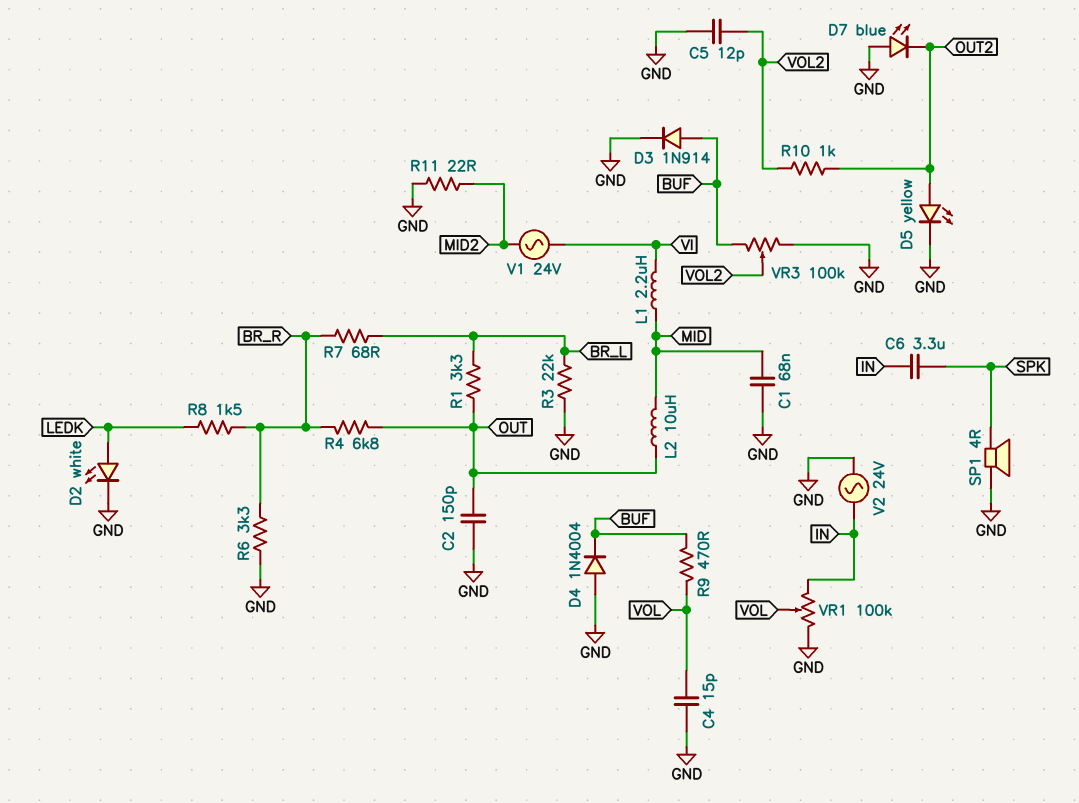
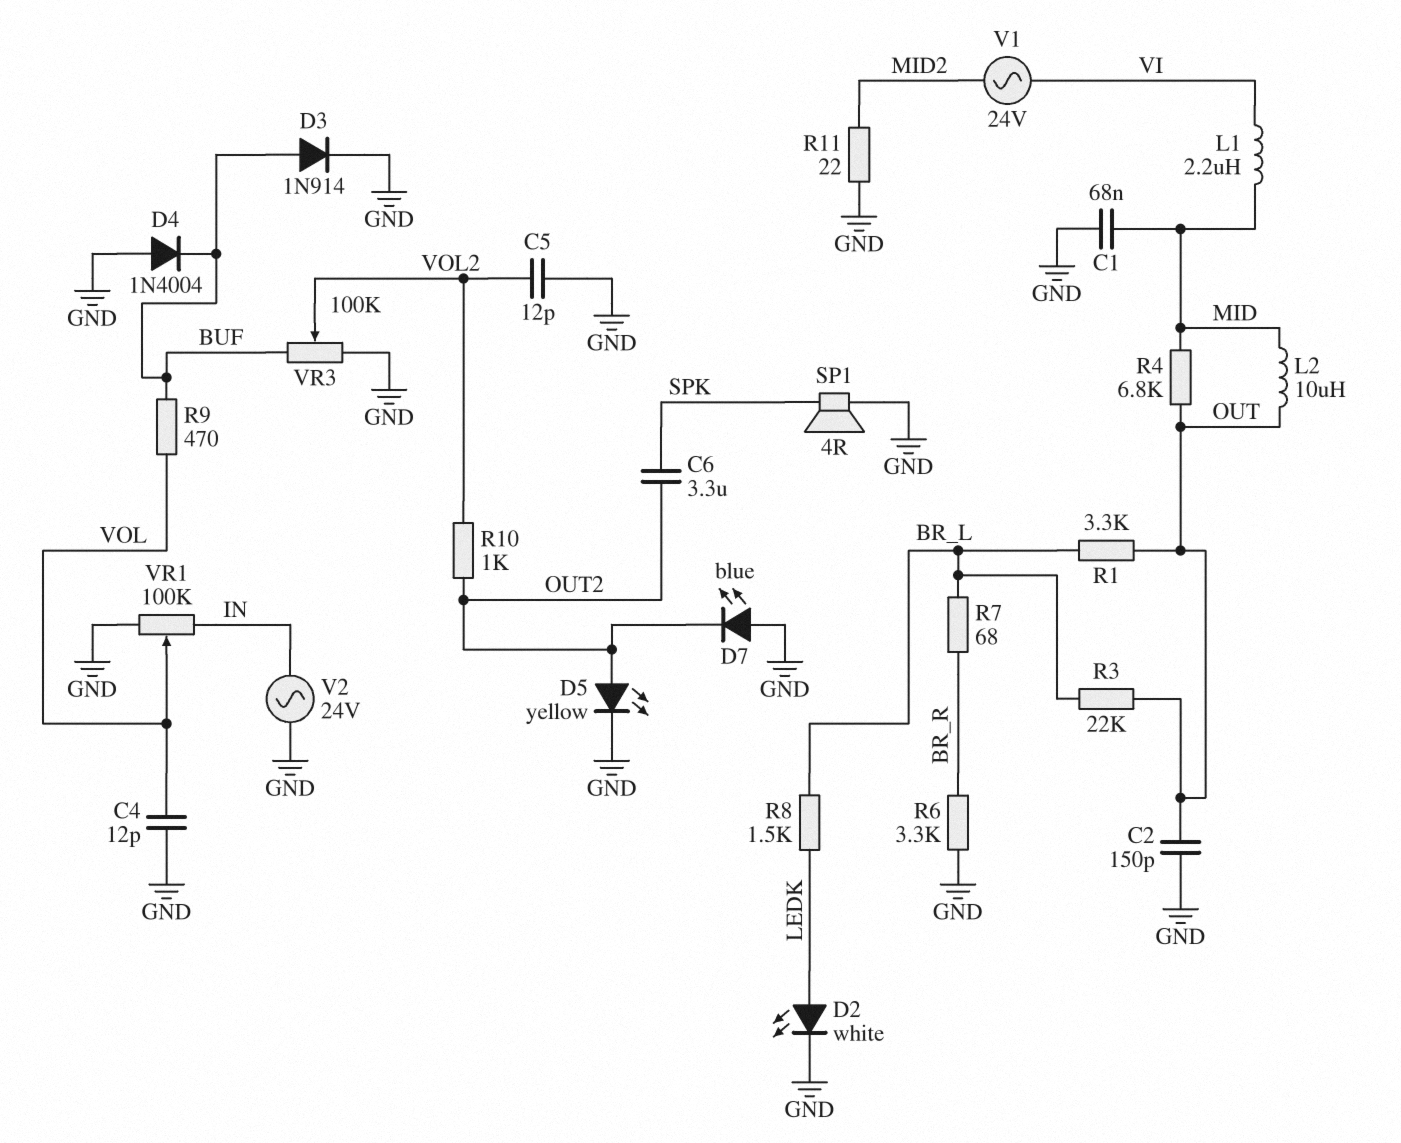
C4: 15pF (GND, VOL) -> 12pF (GND, VOL)
C6: 3.3uF (IN, SPK) -> 3.3uF (OUT2, SPK)
R3: 22k (BR_L, GND) -> 22k (BR_L, OUT)
R4: 6.8k (BR_R, OUT) -> 6.8k (MID, OUT)
R8: 1.5k (BR_R, LEDK) -> 1.5k (BR_L, LEDK)

